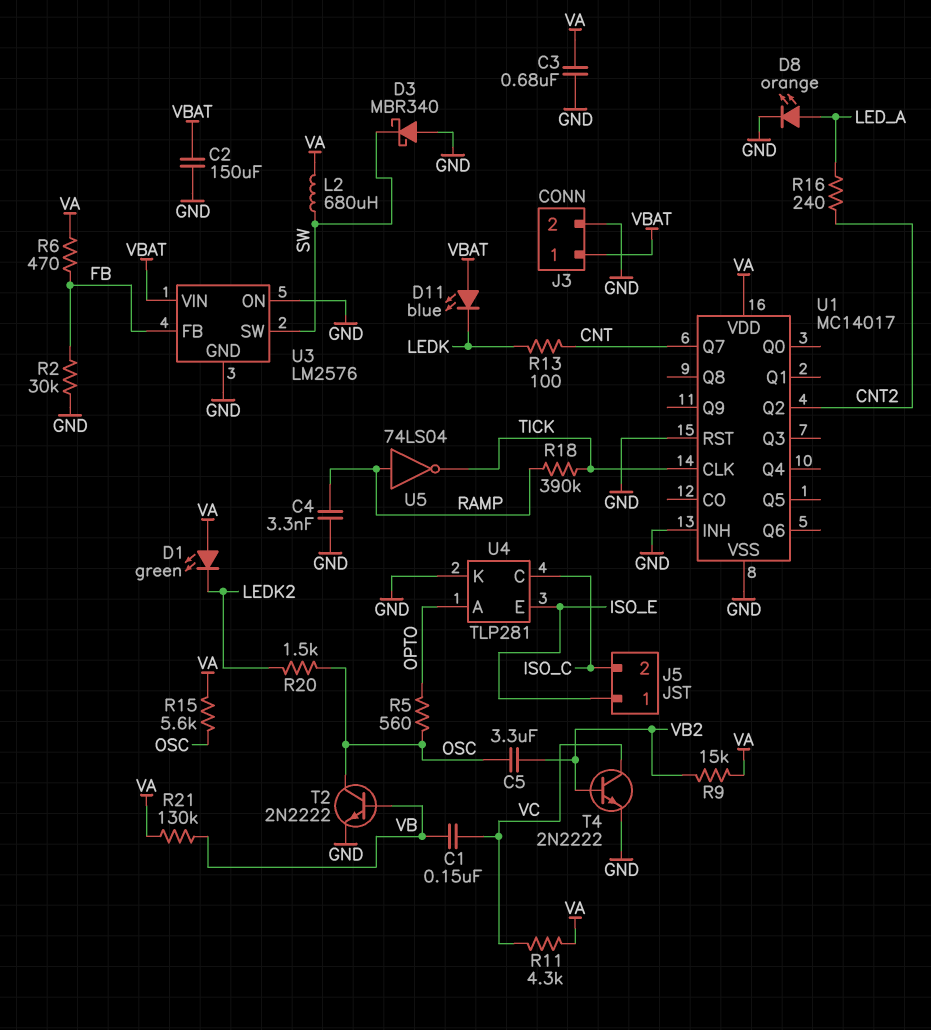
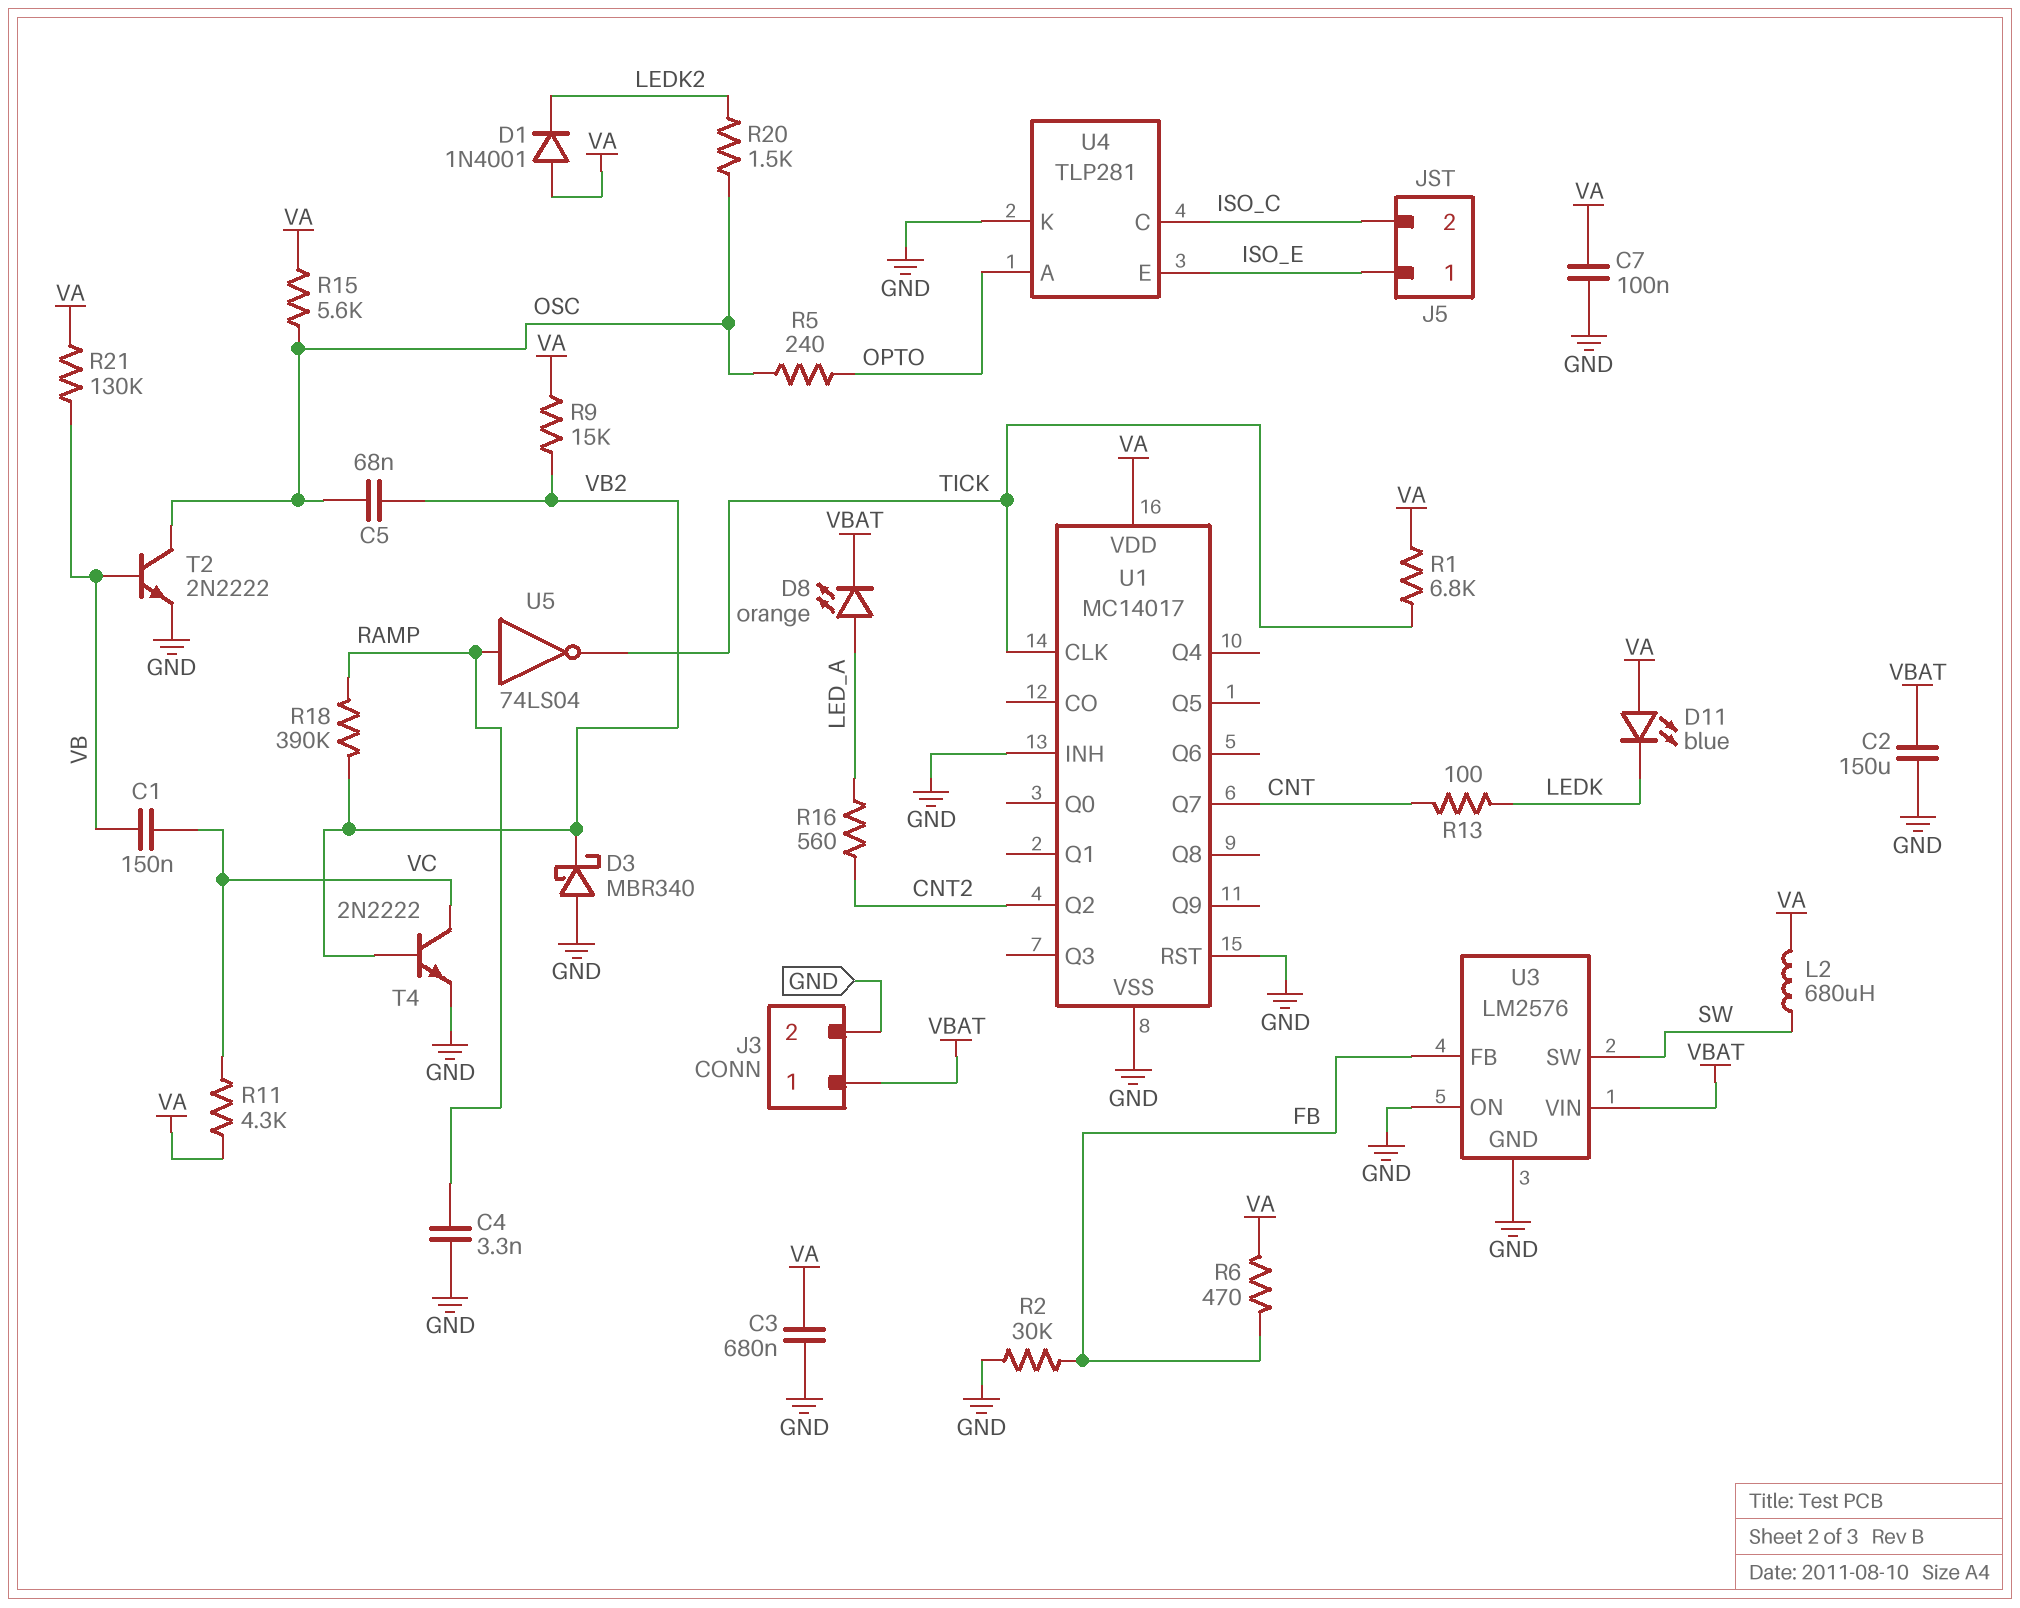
C5: 3.3uF (OSC, VB2) -> 68nF (OSC, VB2)
C7: none -> 100nF (GND, VA)
D1: LED green (A VA, K LEDK2) -> diode 1N4001 (A VA, K LEDK2)
D3: schottky MBR340 (A GND, K SW) -> schottky MBR340 (A GND, K VB2)
D8: LED orange (A LED_A, K GND) -> LED orange (A LED_A, K VBAT)
D11: LED blue (A VBAT, K LEDK) -> LED blue (A VA, K LEDK)
R1: none -> 6.8k (TICK, VA)
R5: 560 (OPTO, OSC) -> 240 (OPTO, OSC)
R16: 240 (CNT2, LED_A) -> 560 (CNT2, LED_A)
R18: 390k (RAMP, TICK) -> 390k (RAMP, VB2)

